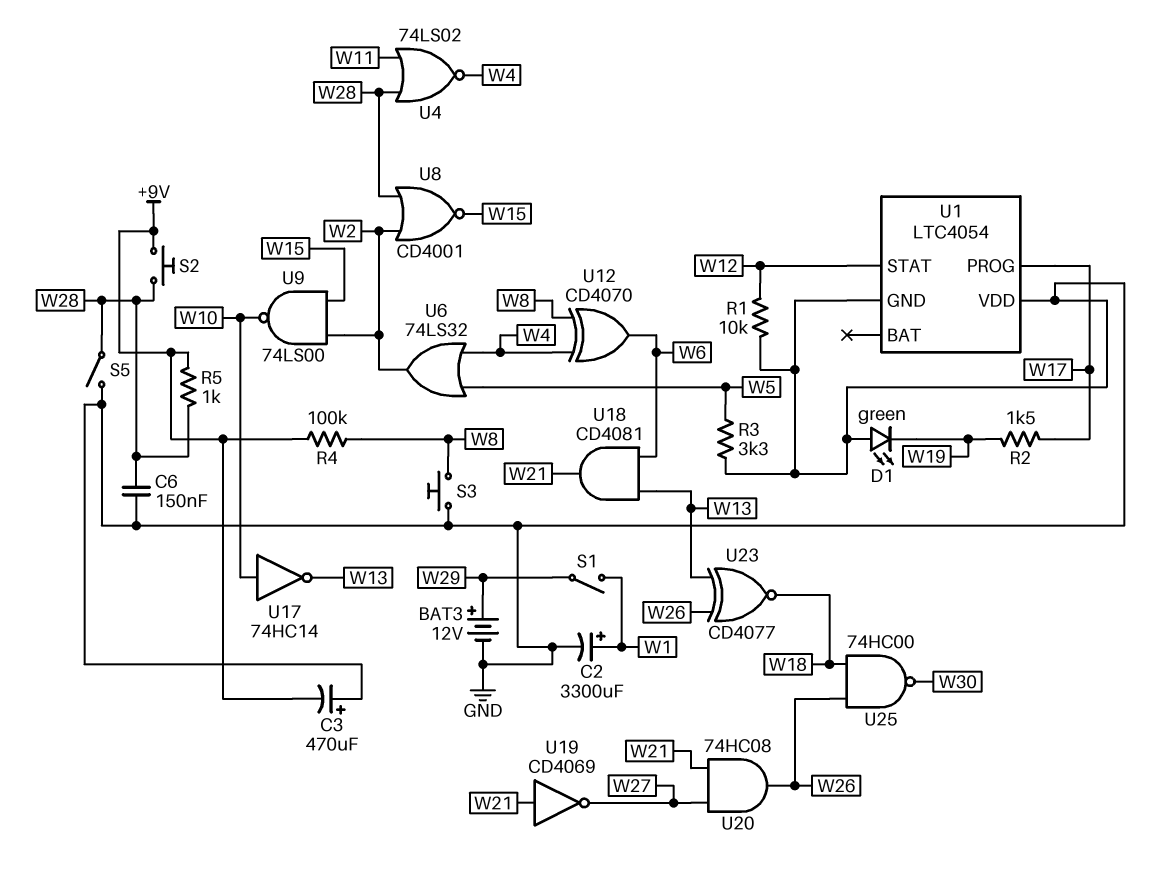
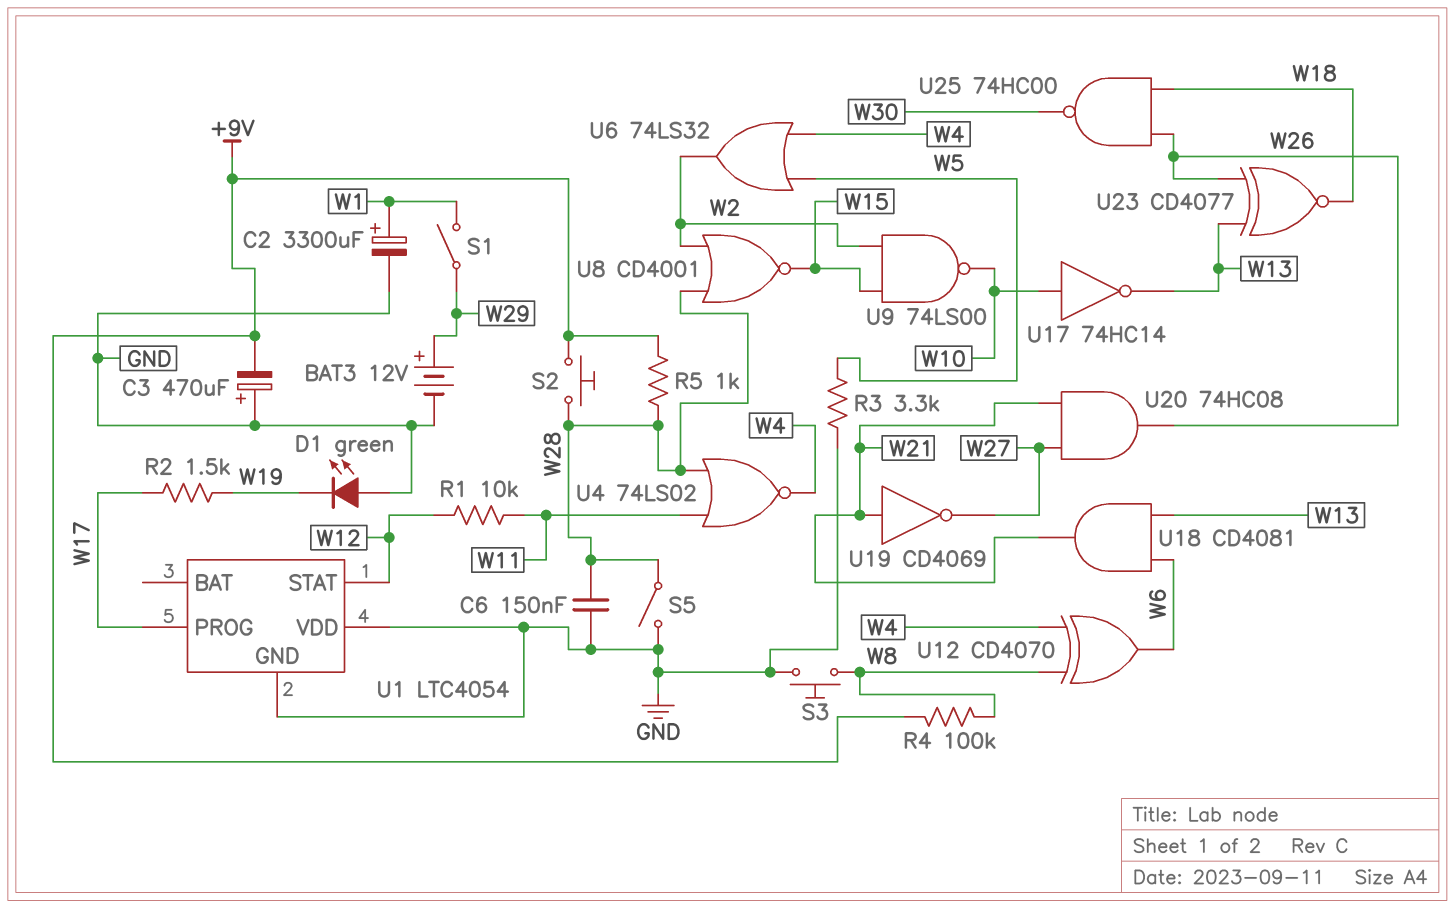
R1: 10k (GND, W12) -> 10k (W11, W12)

